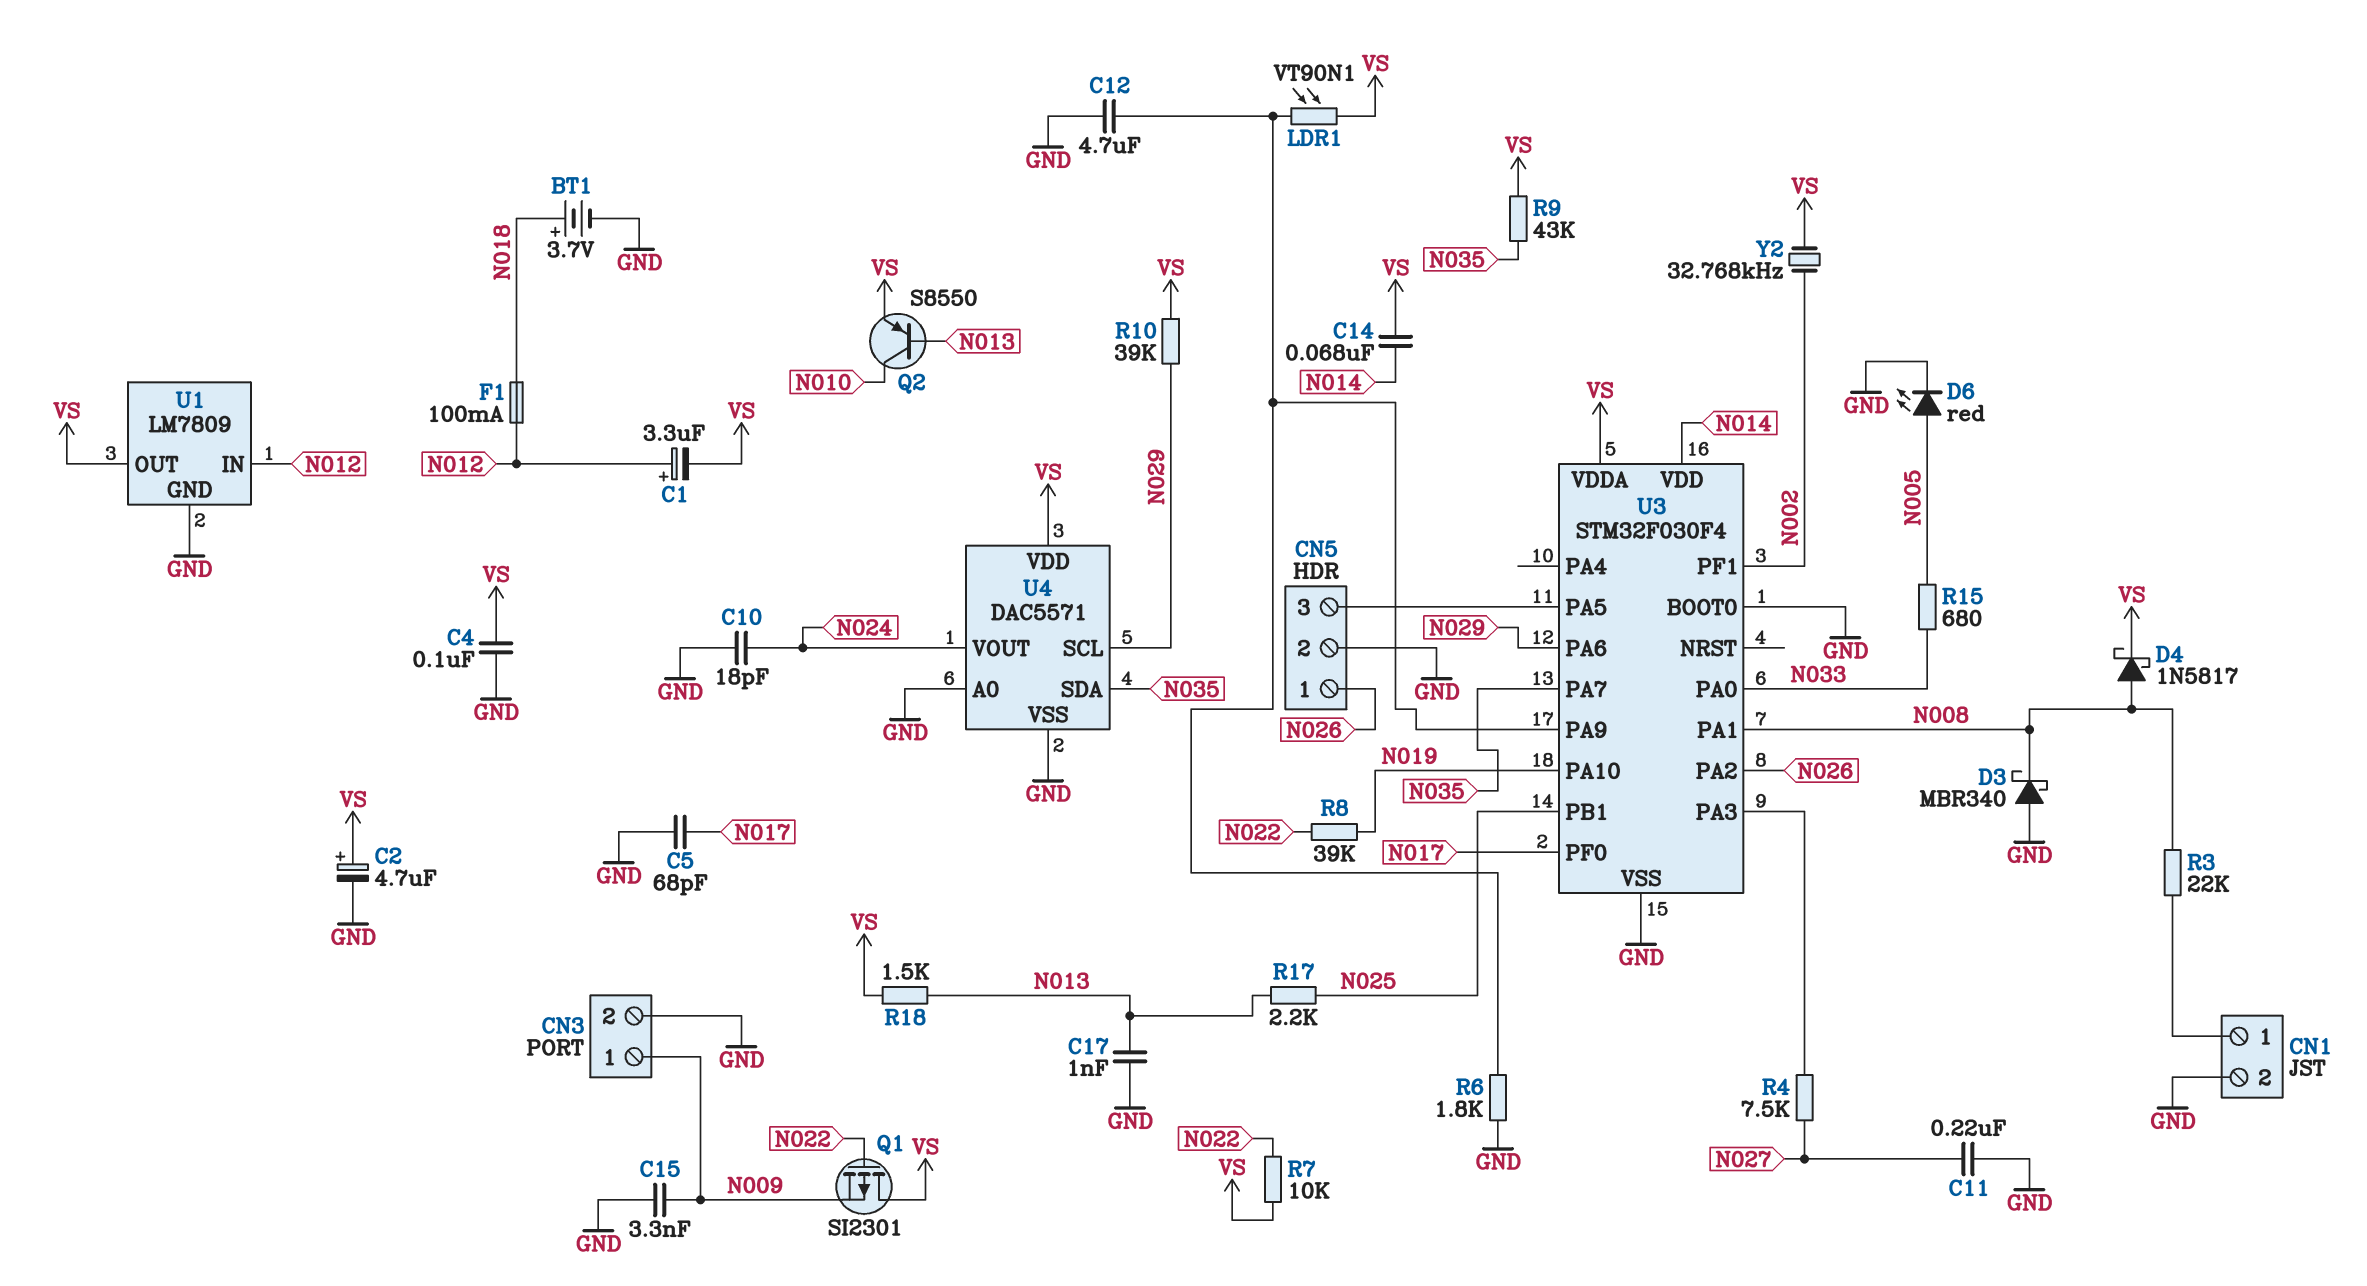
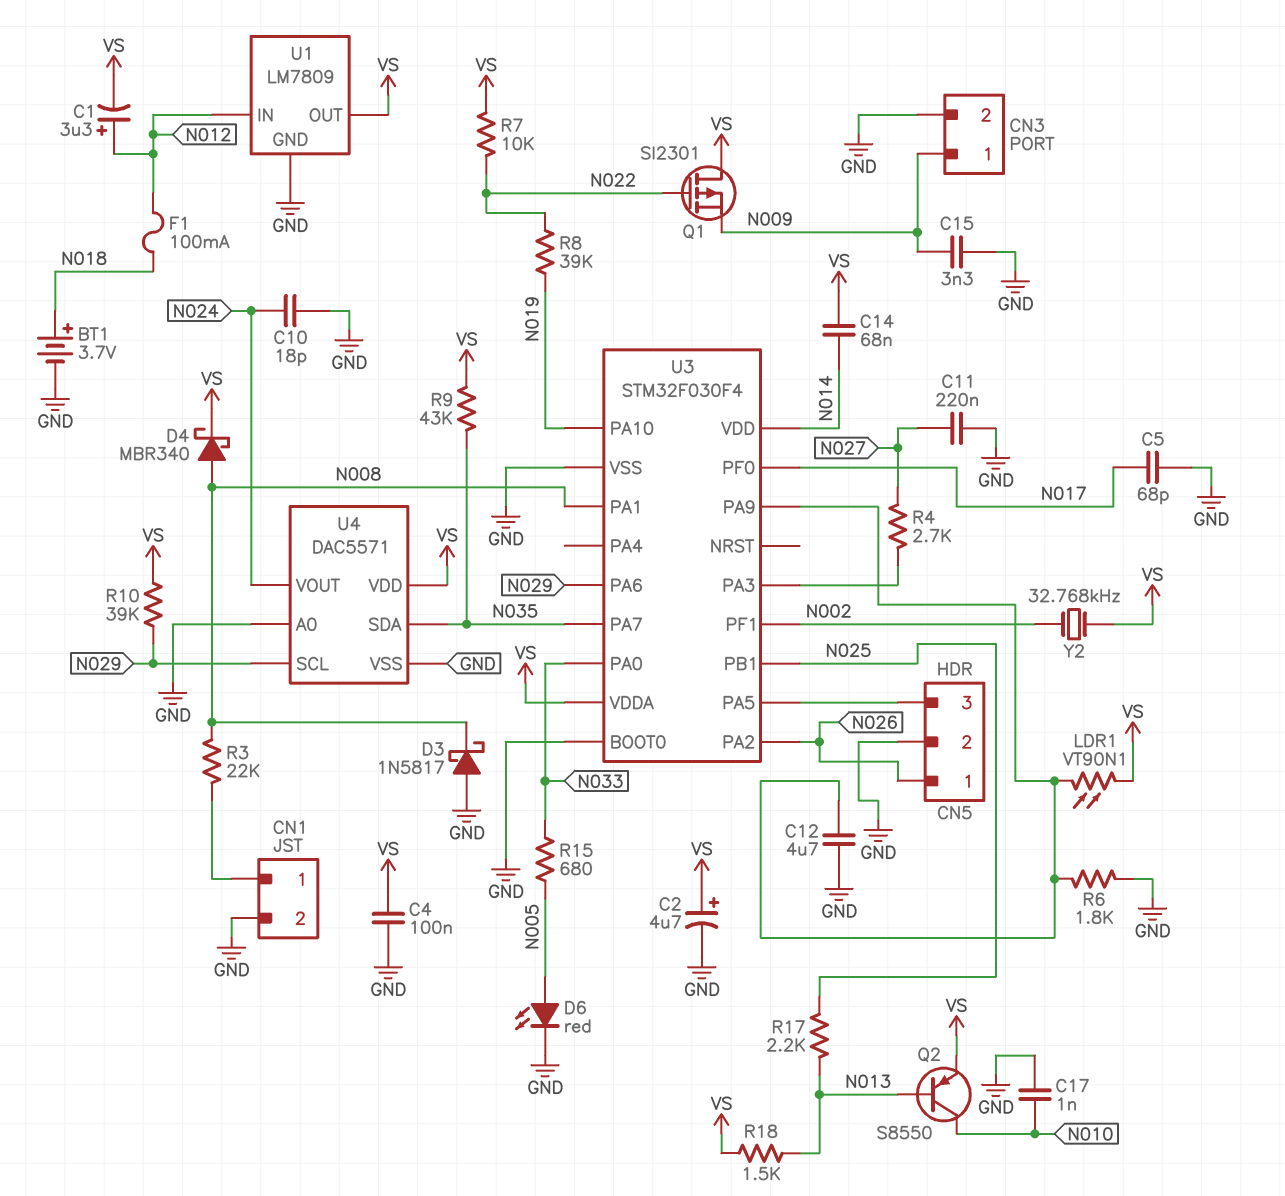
C17: 1nF (GND, N013) -> 1nF (GND, N010)
D3: schottky MBR340 (A GND, K N008) -> schottky 1N5817 (A GND, K N008)
D4: schottky 1N5817 (A N008, K VS) -> schottky MBR340 (A N008, K VS)
R4: 7.5k (N027, U3/PA3) -> 2.7k (N027, U3/PA3)

